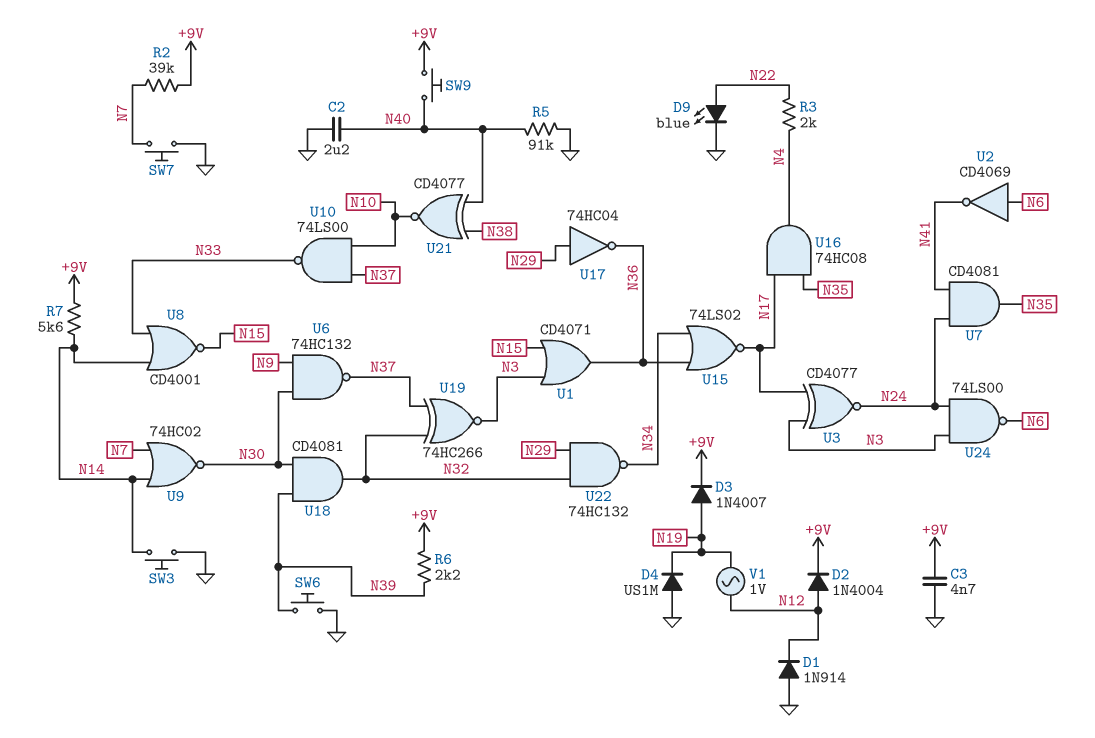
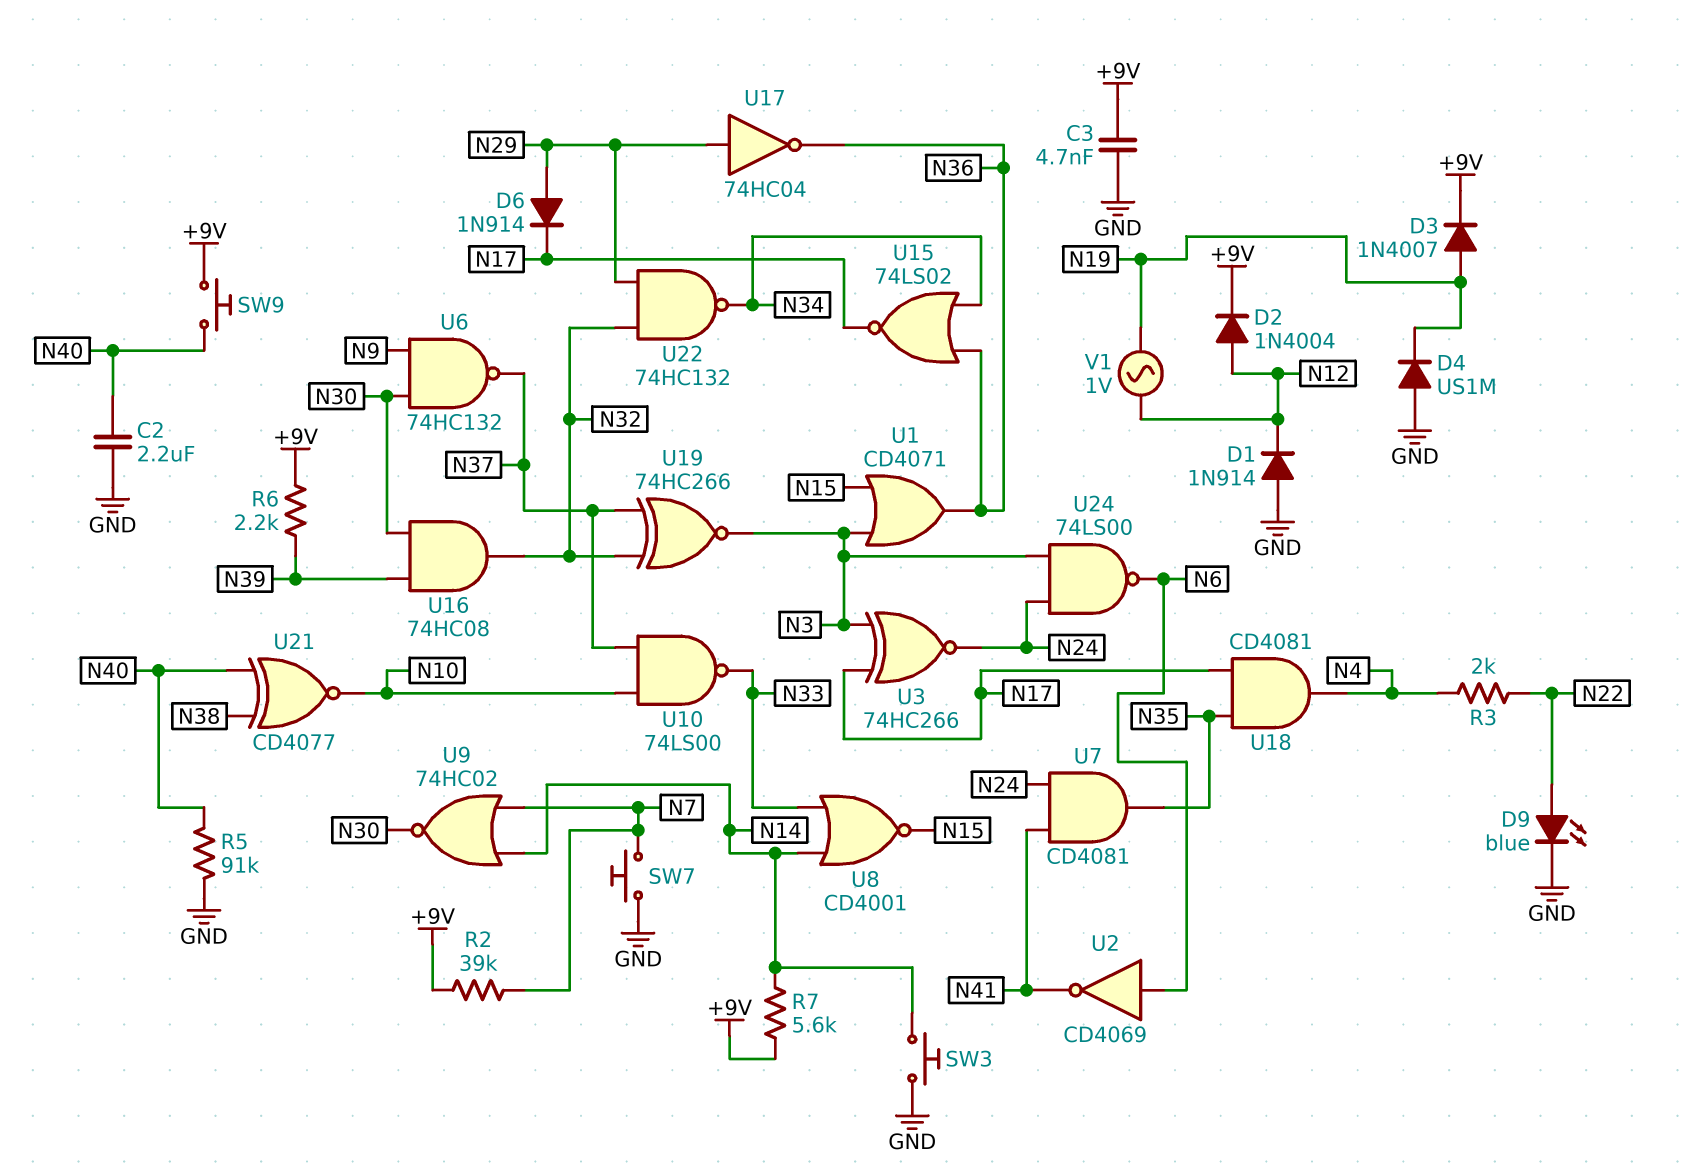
D6: none -> diode 1N914 (A N29, K N17)
SW6: button (GND, N39) -> none
U3: XNOR CD4077 (in N3, in N17, out N24) -> XNOR 74HC266 (in N3, in N17, out N24)
U16: AND 74HC08 (in N17, in N35, out N4) -> AND 74HC08 (in N30, in N39, out N32)
U18: AND CD4081 (in N30, in N39, out N32) -> AND CD4081 (in N17, in N35, out N4)

